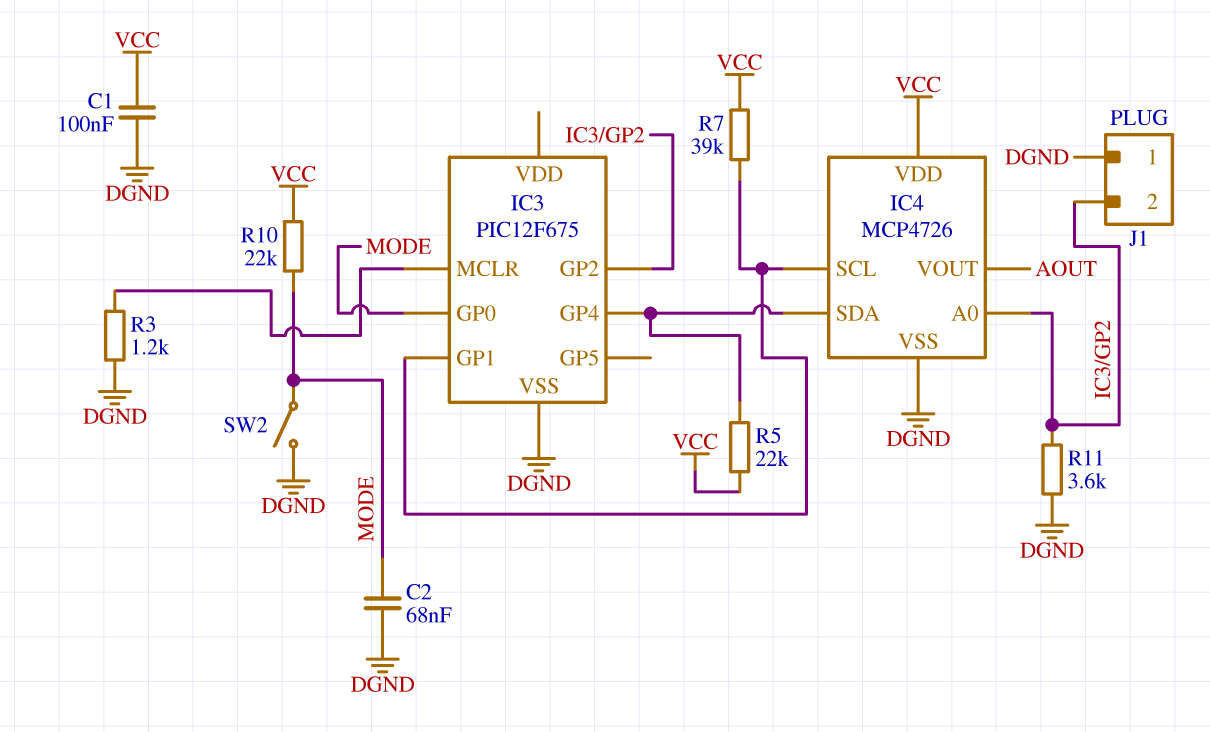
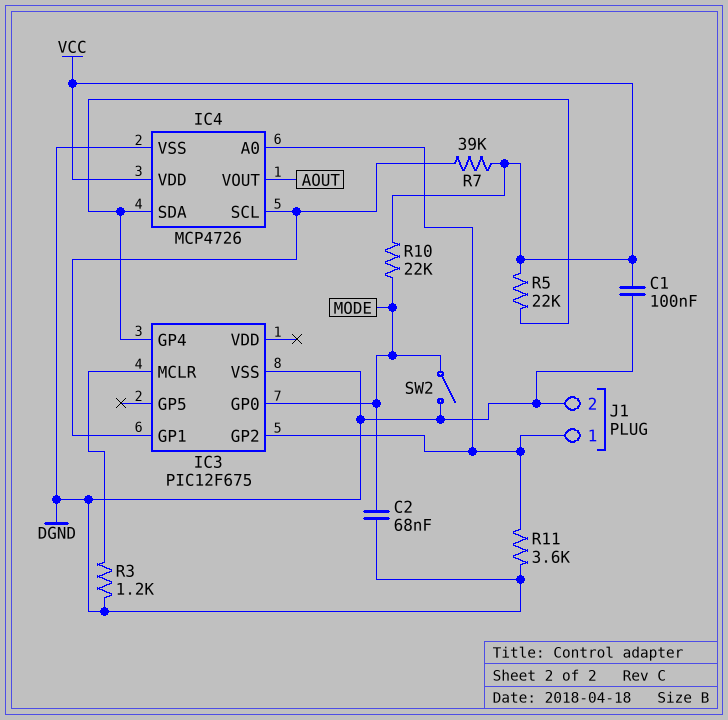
J1 pin 1: DGND -> IC3/GP2
J1 pin 2: IC3/GP2 -> DGND

